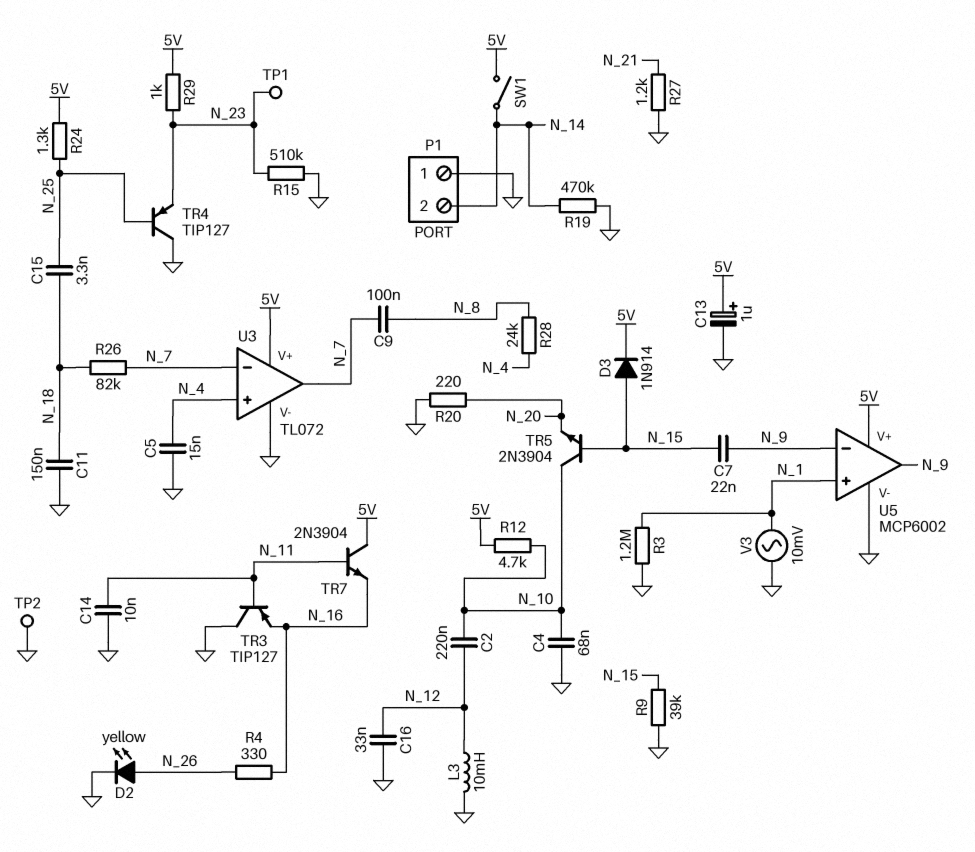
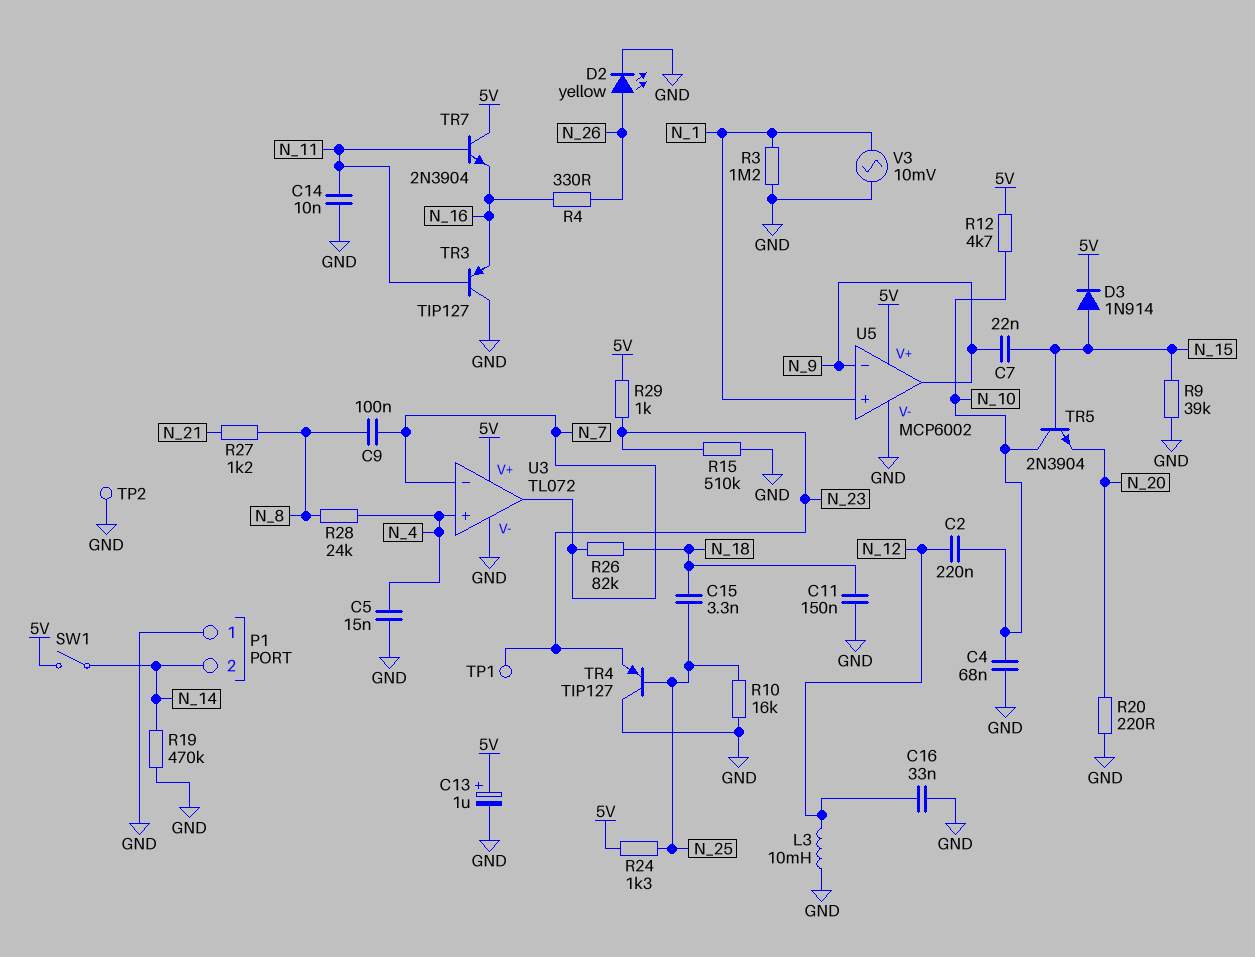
R10: none -> 16k (GND, N_25)
R27: 1.2k (GND, N_21) -> 1.2k (N_8, N_21)

